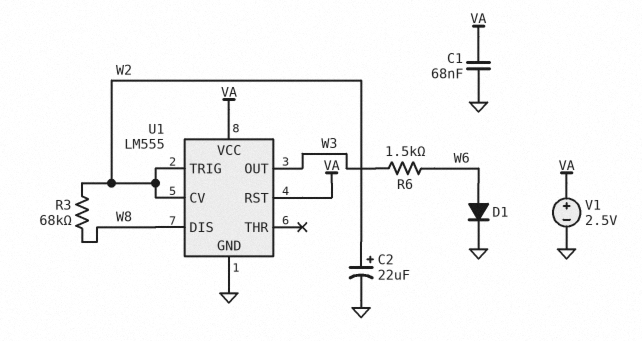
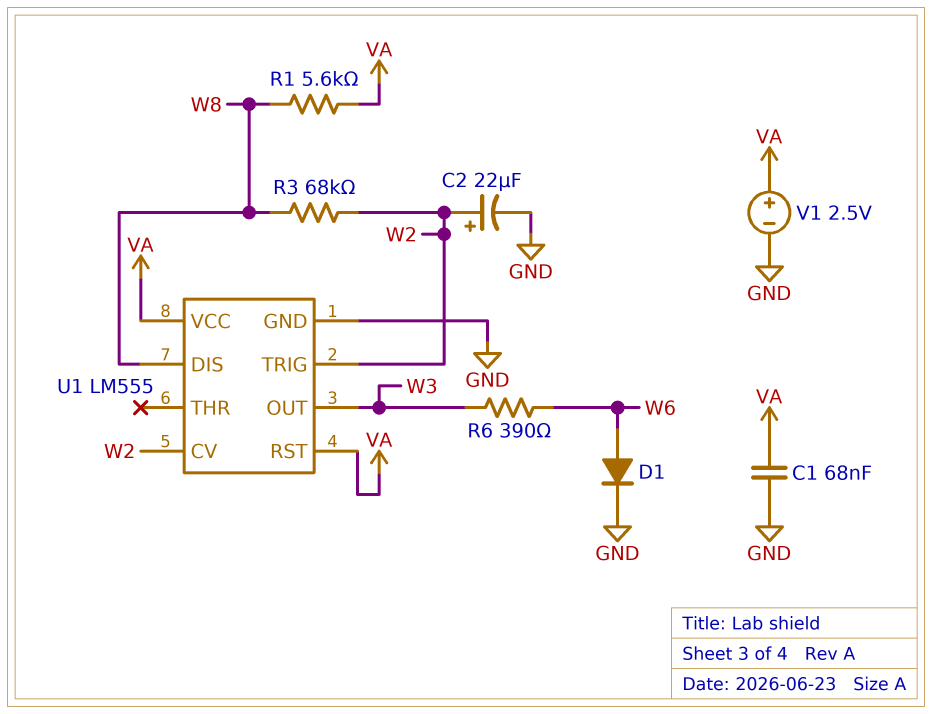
R1: none -> 5.6k (VA, W8)
R6: 1.5k (W3, W6) -> 390 (W3, W6)

